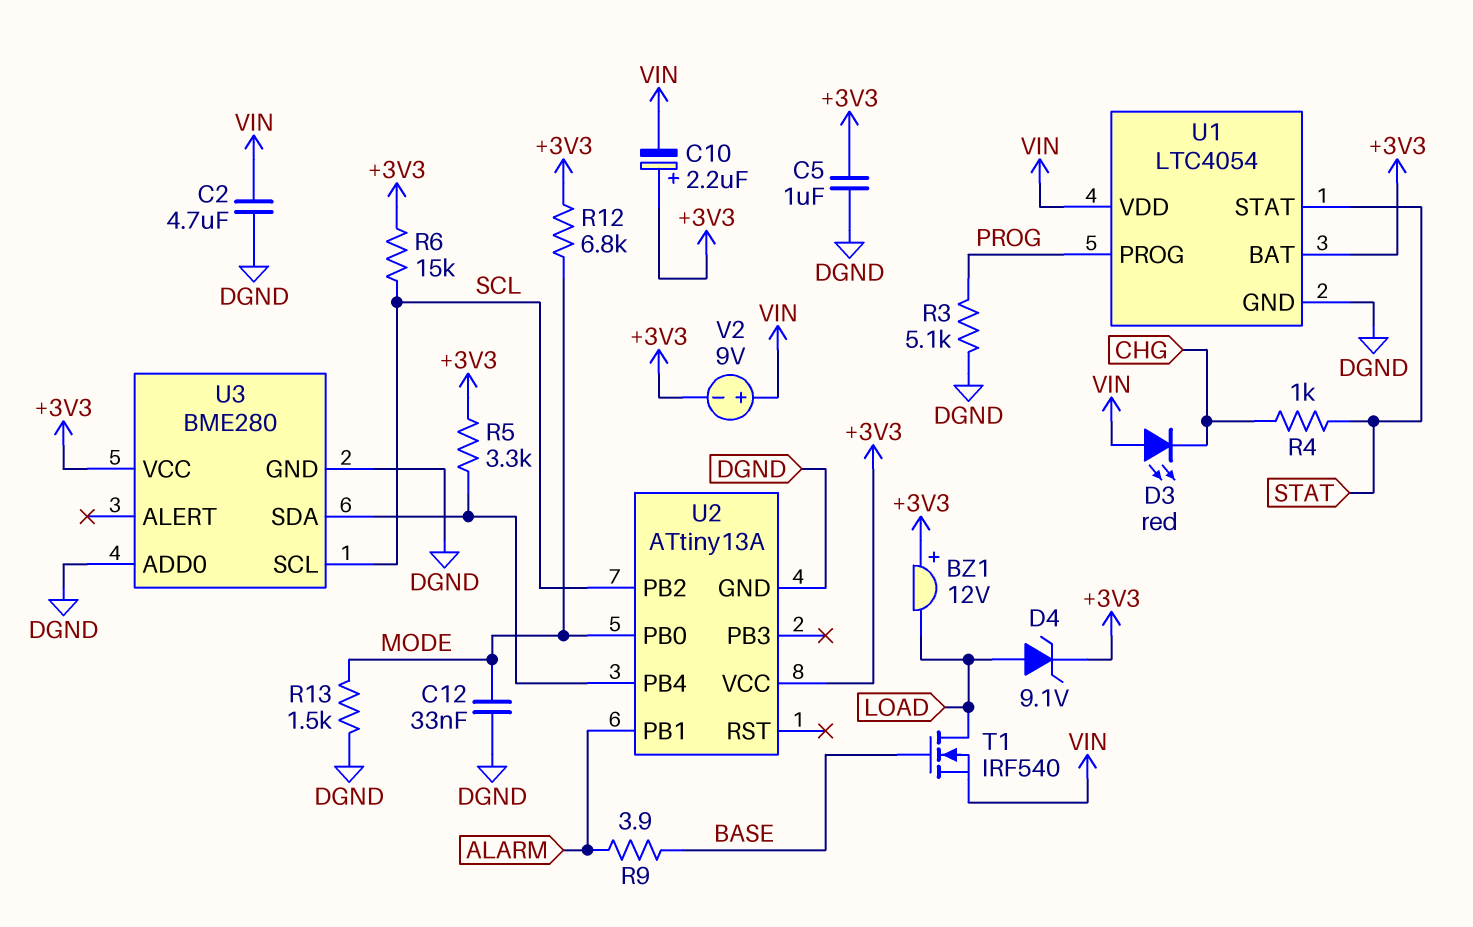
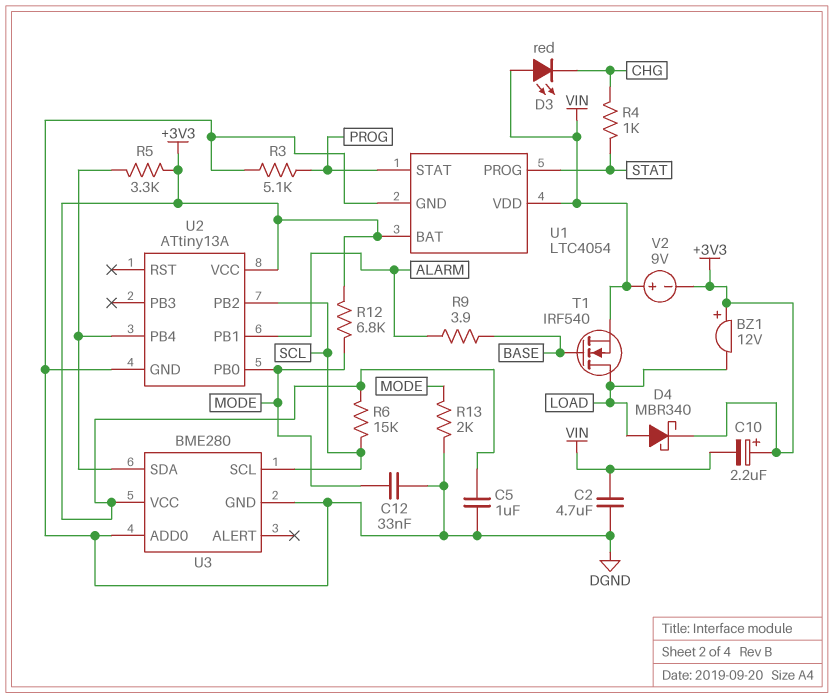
D4: zener 9.1V (A LOAD, K +3V3) -> schottky MBR340 (A LOAD, K +3V3)
R13: 1.5k (DGND, MODE) -> 2k (DGND, MODE)
U1 pin PROG: PROG -> STAT
U1 pin STAT: STAT -> PROG

